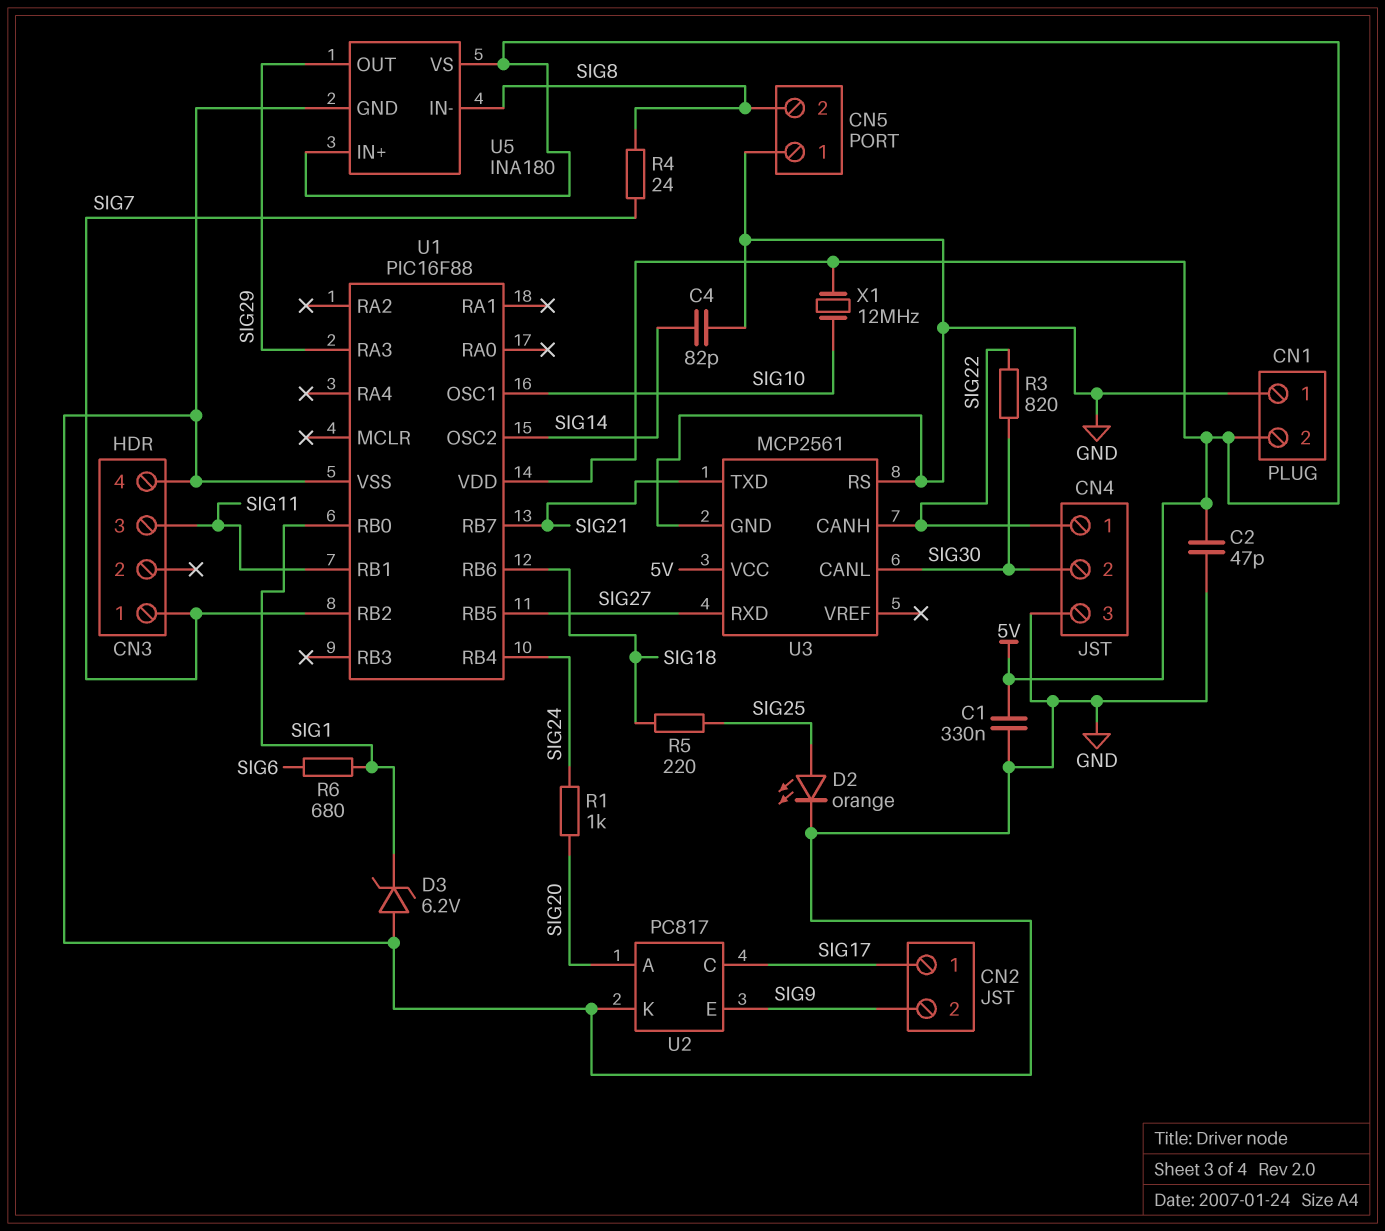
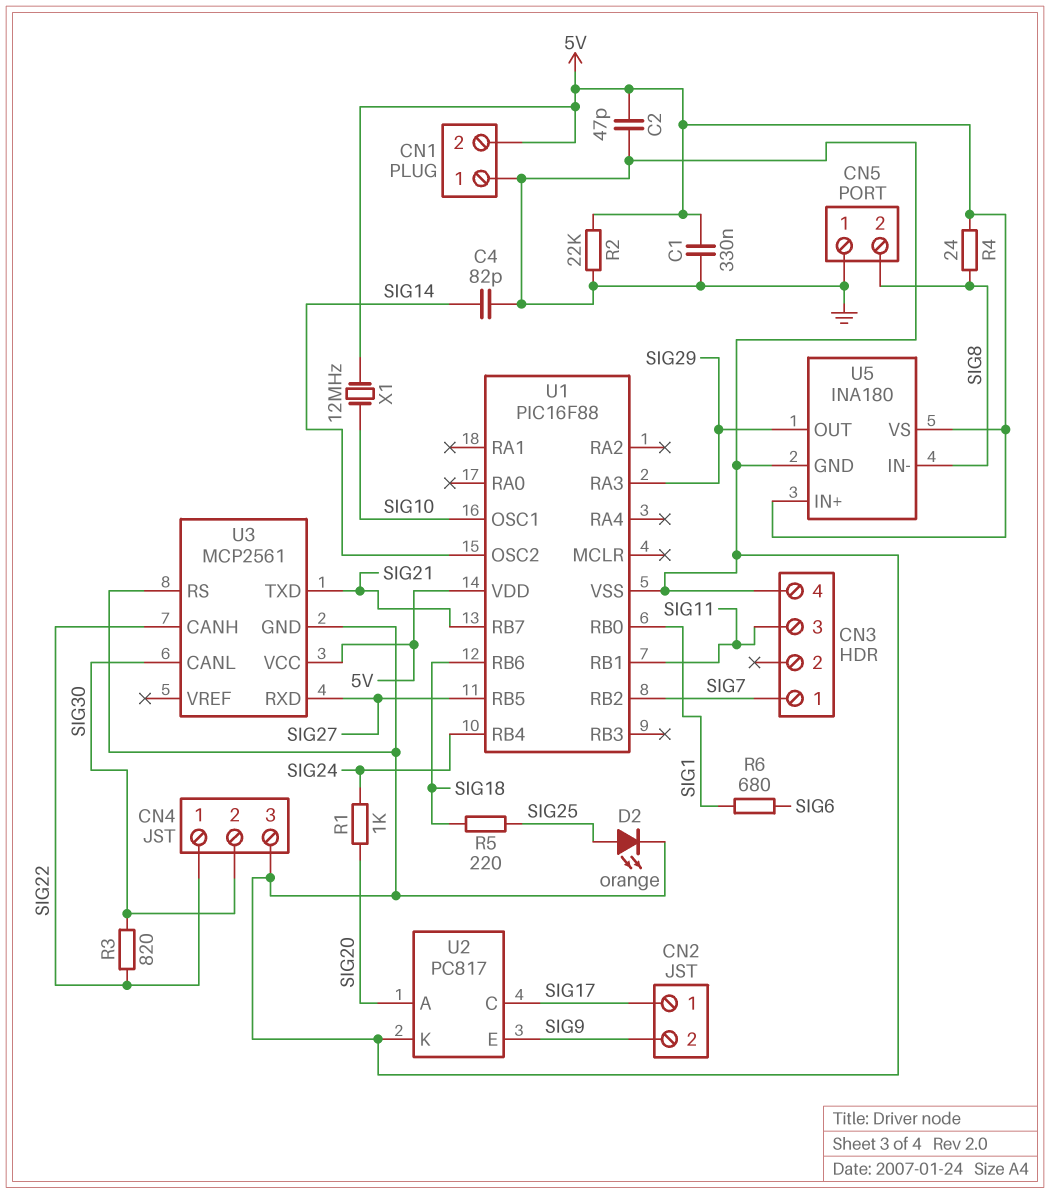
D3: zener 6.2V (A GND, K SIG1) -> none
R2: none -> 22k (5V, GND)
R4: 24 (SIG7, SIG8) -> 24 (5V, SIG8)

